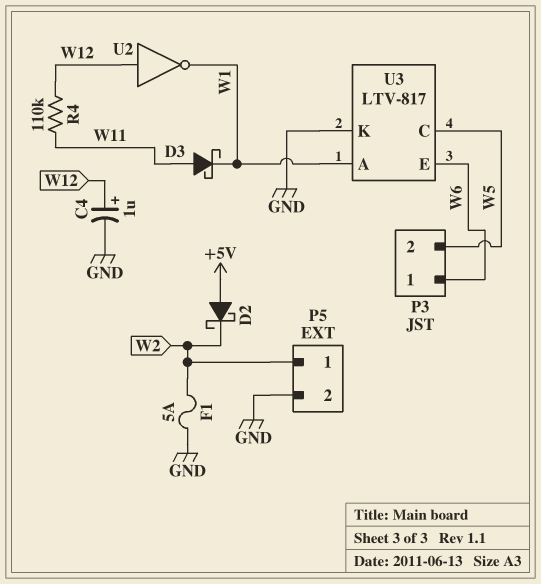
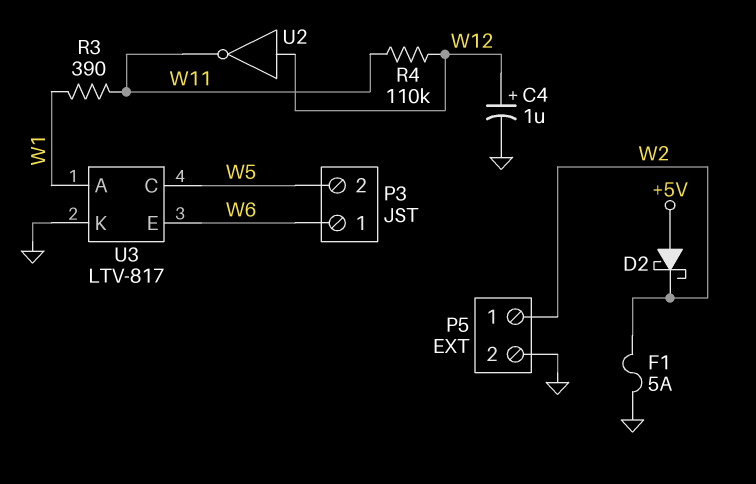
D3: schottky (A W11, K W1) -> none
R3: none -> 390 (W1, W11)
U2: NOT (in W12, out W1) -> NOT (in W12, out W11)

